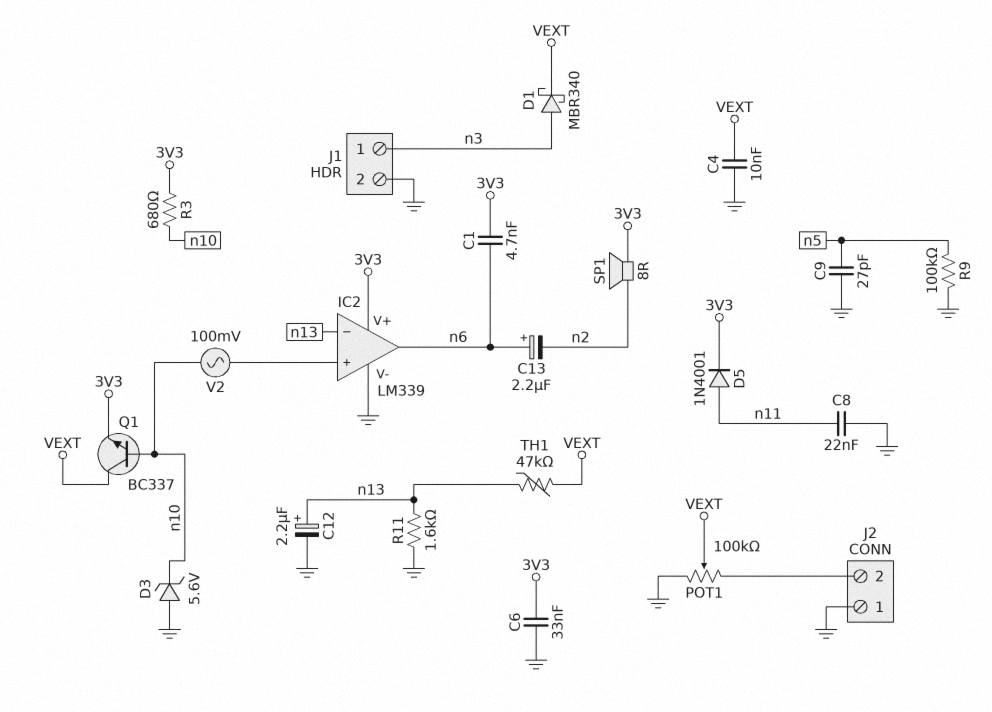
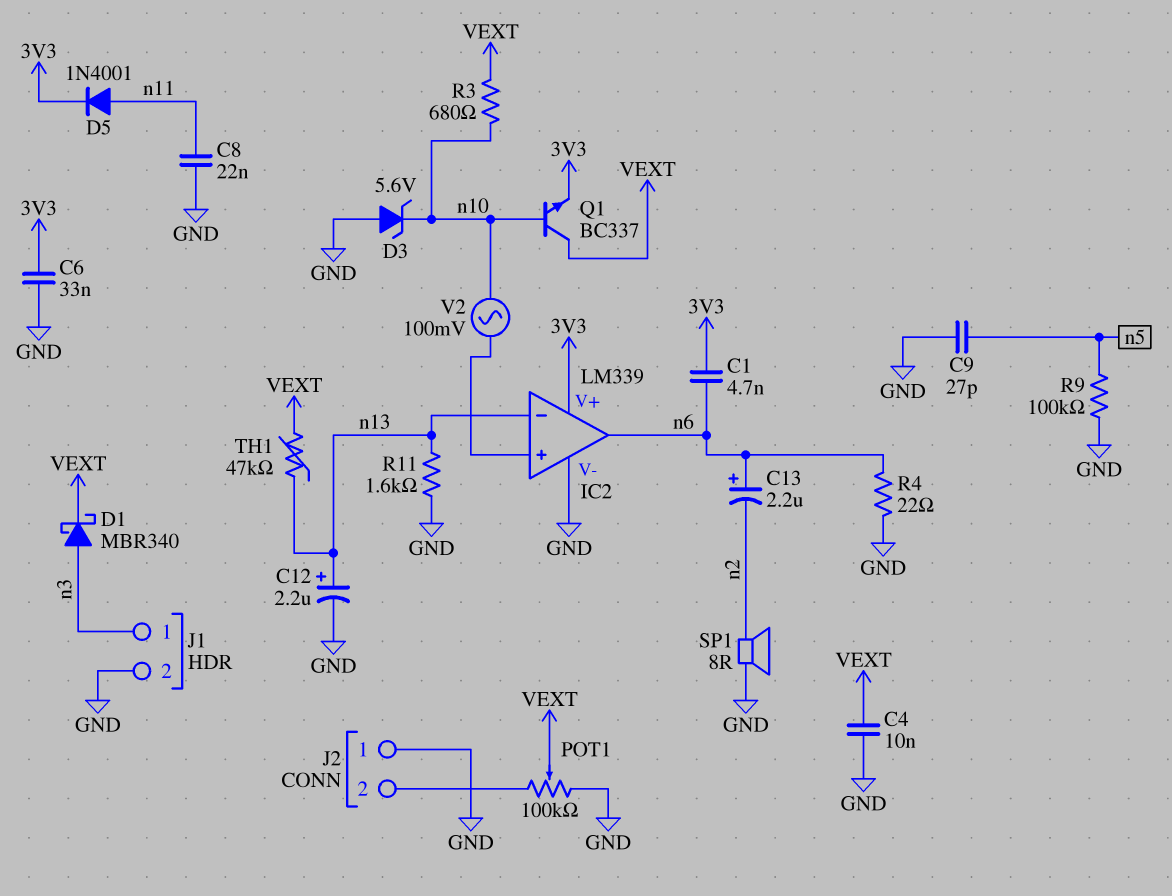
R3: 680 (3V3, n10) -> 680 (VEXT, n10)
R4: none -> 22 (GND, n6)
SP1: speaker 8R (3V3, n2) -> speaker 8R (GND, n2)

